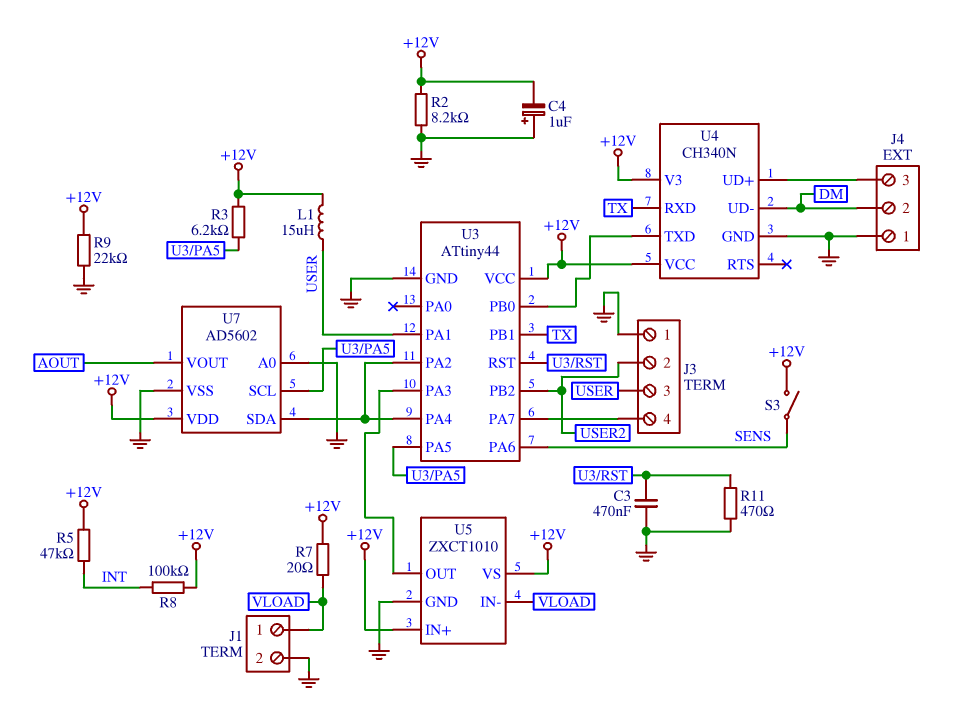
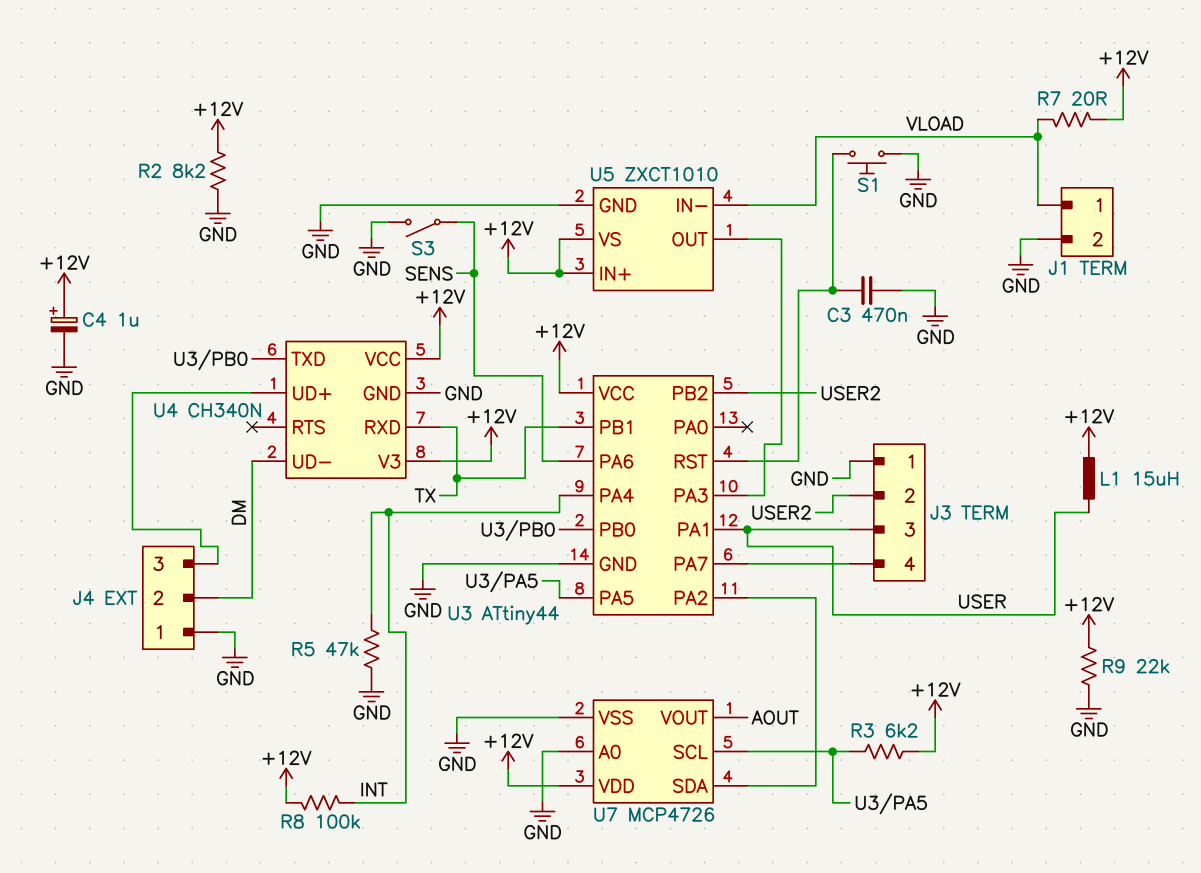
C4: 1uF (plus GND, minus +12V) -> 1uF (plus +12V, minus GND)
R5: 47k (+12V, INT) -> 47k (GND, INT)
R11: 470 (GND, U3/RST) -> none
S1: none -> button (GND, U3/RST)
S3: switch (+12V, SENS) -> switch (GND, SENS)
U3 pin PA4: U3/PA2 -> INT
U7: AD5602 -> MCP4726

